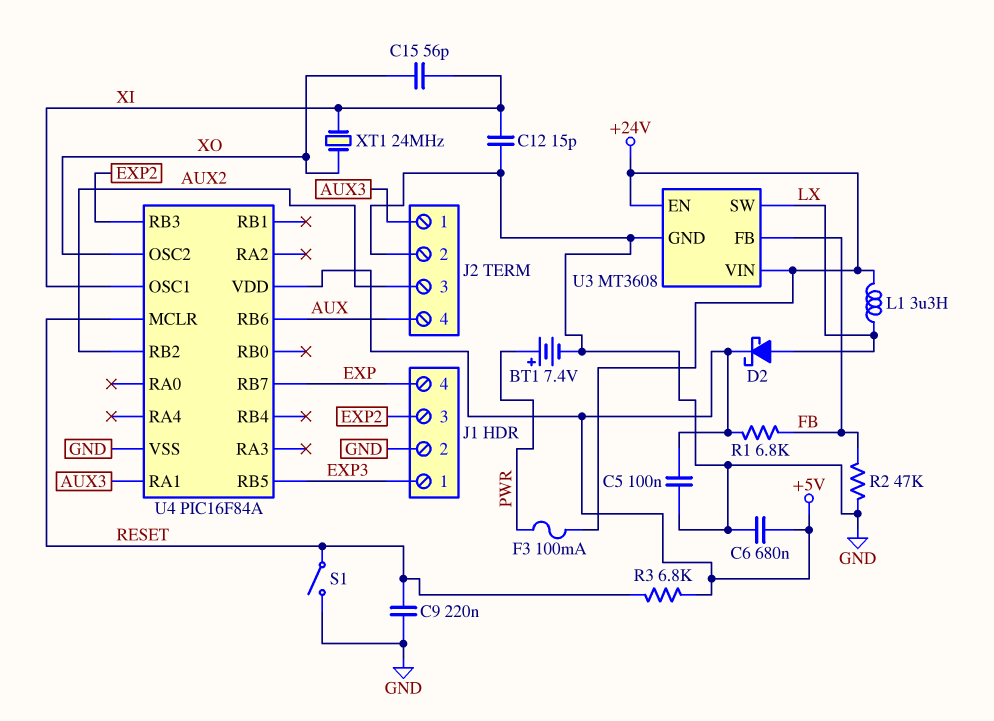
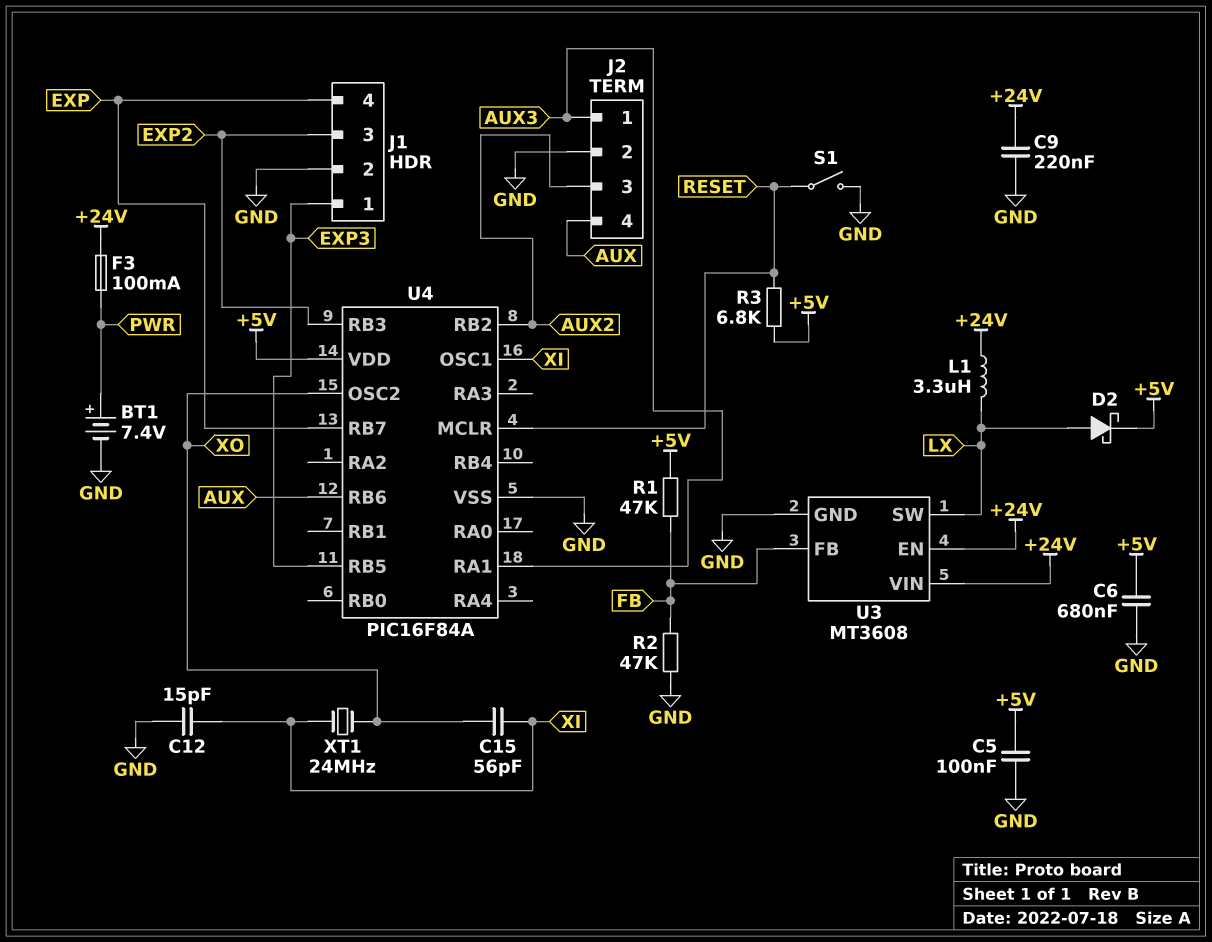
C9: 220nF (GND, RESET) -> 220nF (+24V, GND)
R1: 6.8k (+5V, FB) -> 47k (+5V, FB)

